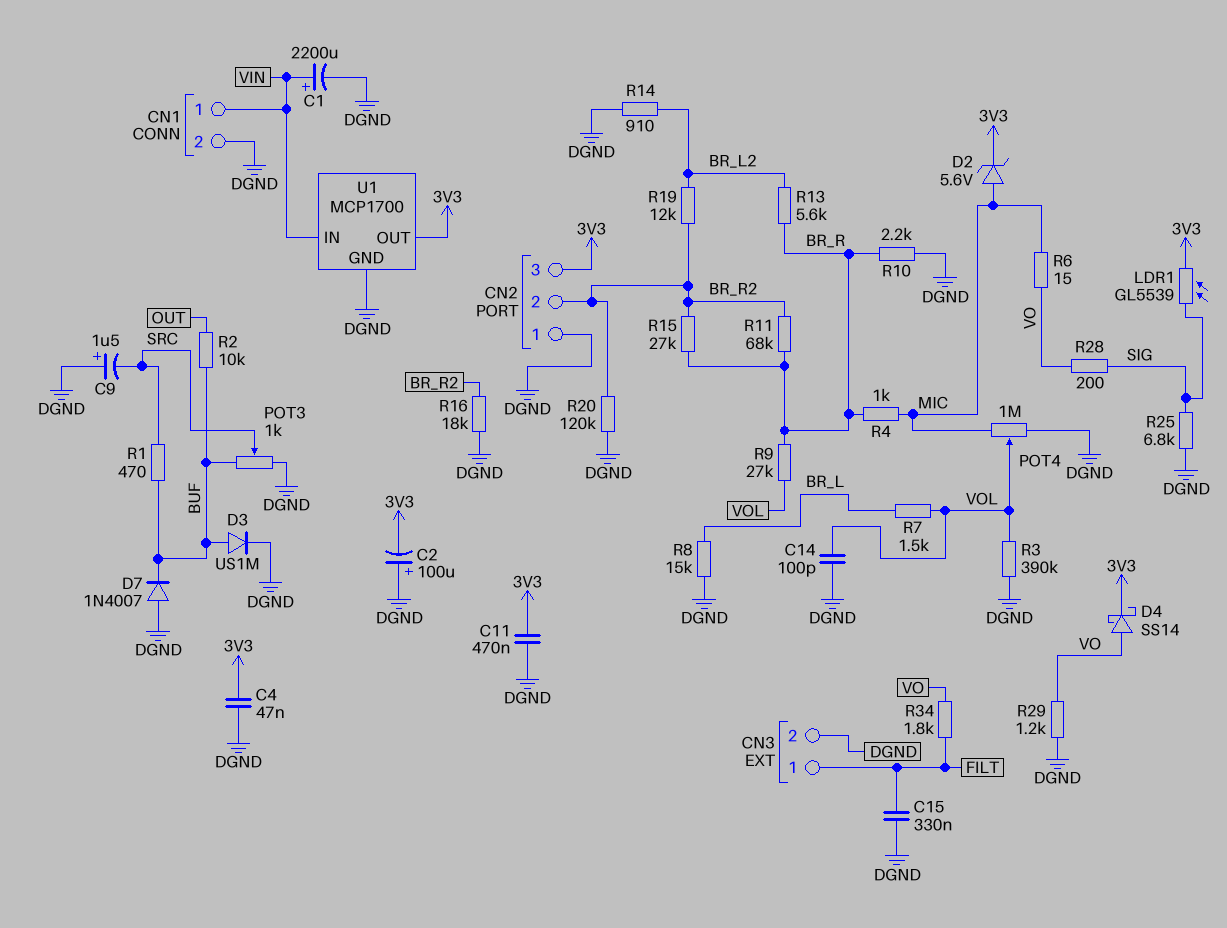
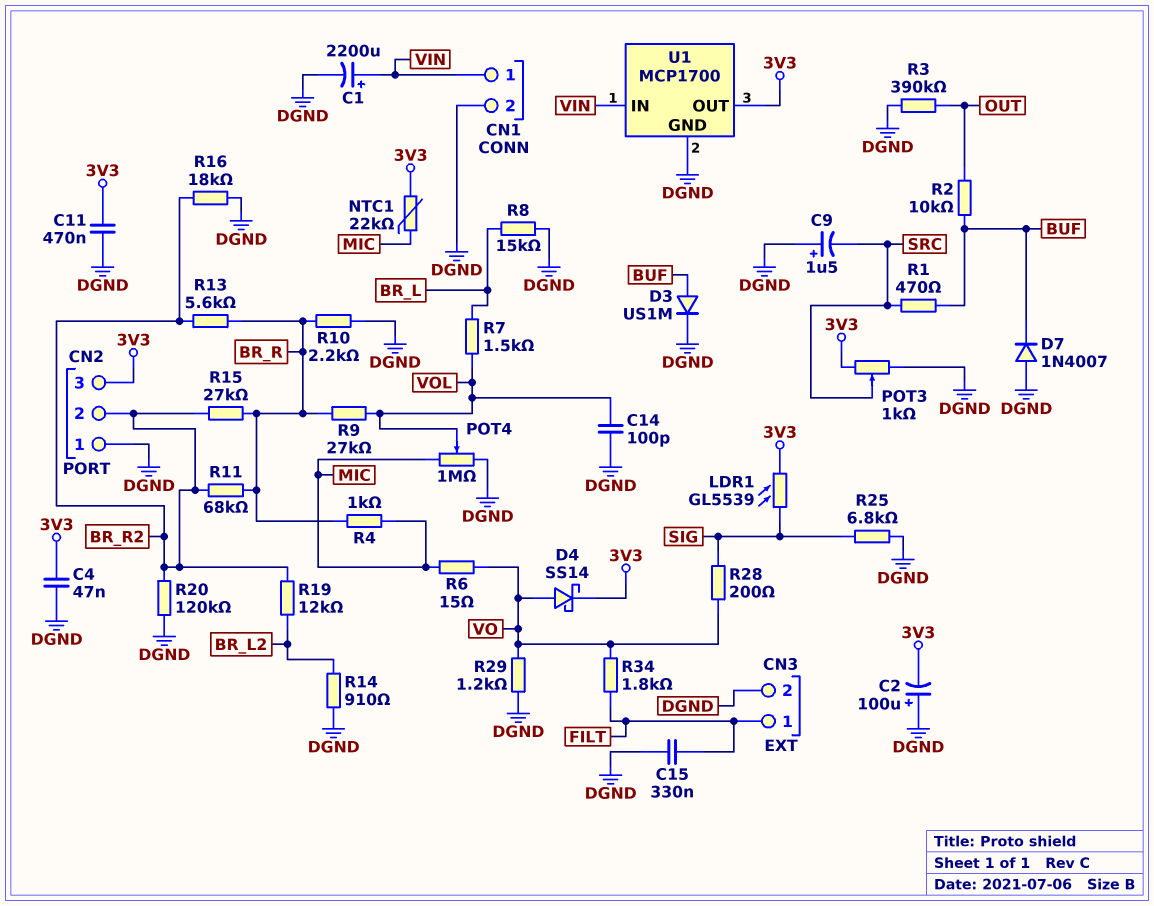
D2: zener 5.6V (A MIC, K 3V3) -> none
NTC1: none -> 22k (3V3, MIC)
POT3: 1k (BUF, DGND, wiper SRC) -> 1k (3V3, DGND, wiper SRC)
R3: 390k (DGND, VOL) -> 390k (DGND, OUT)
R13: 5.6k (BR_L2, BR_R) -> 5.6k (BR_R, BR_R2)

